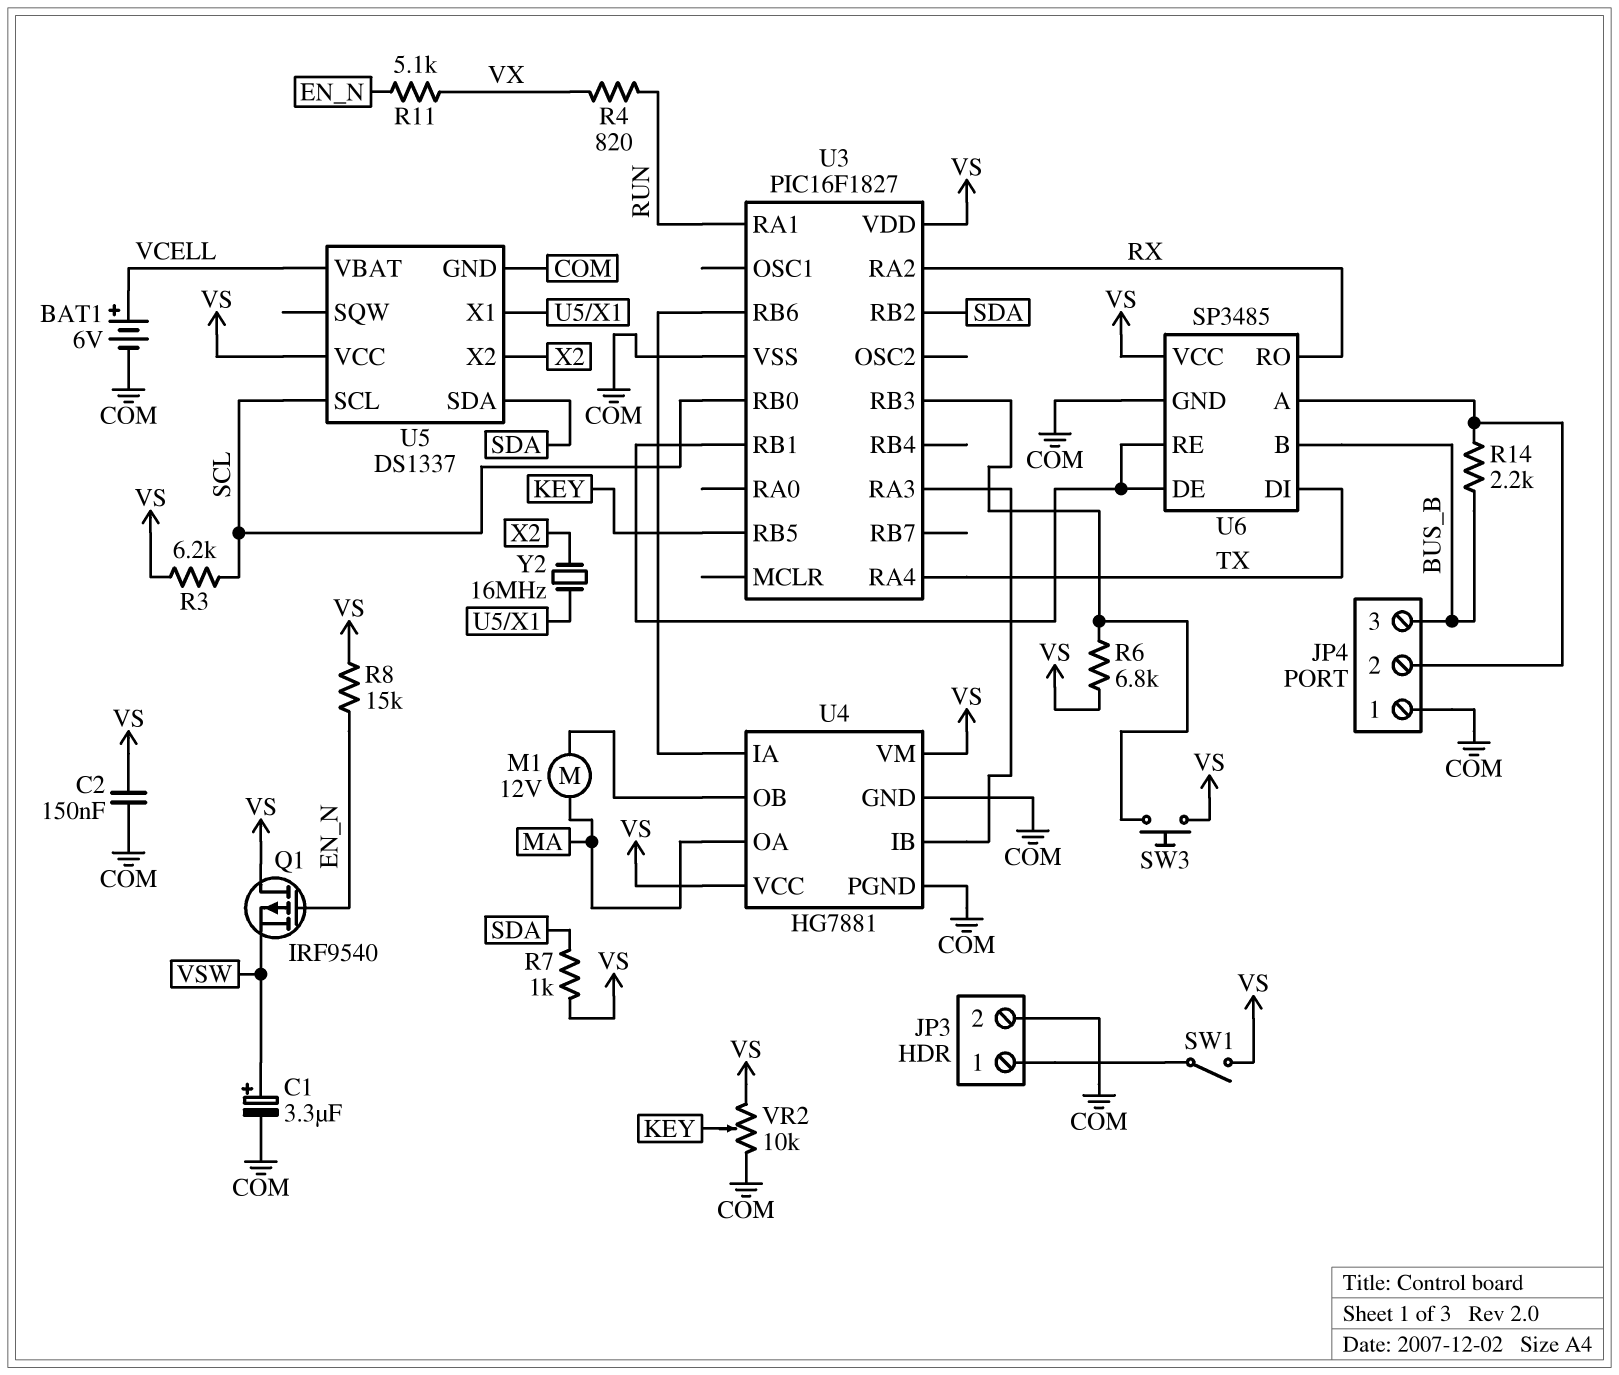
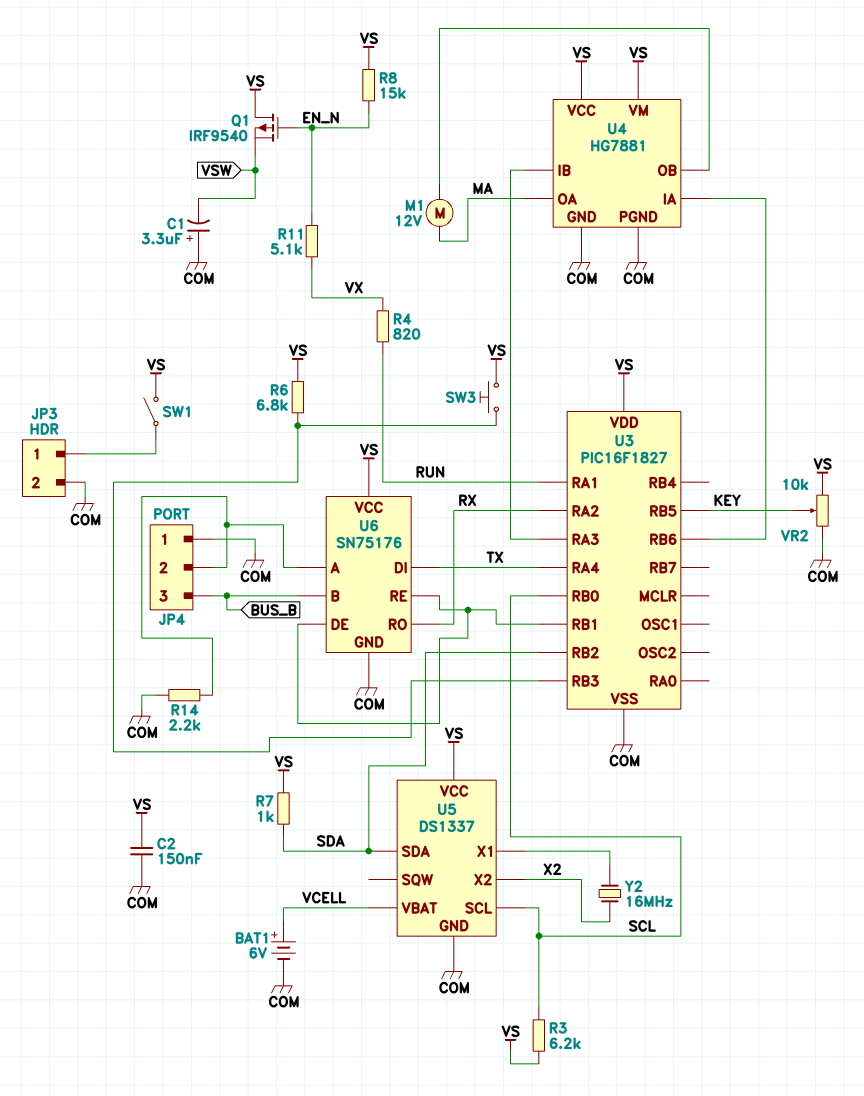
C1: 3.3uF (plus VSW, minus COM) -> 3.3uF (plus COM, minus VSW)
R14: 2.2k (BUS_B, JP4/2) -> 2.2k (COM, JP4/2)
U6: SP3485 -> SN75176

